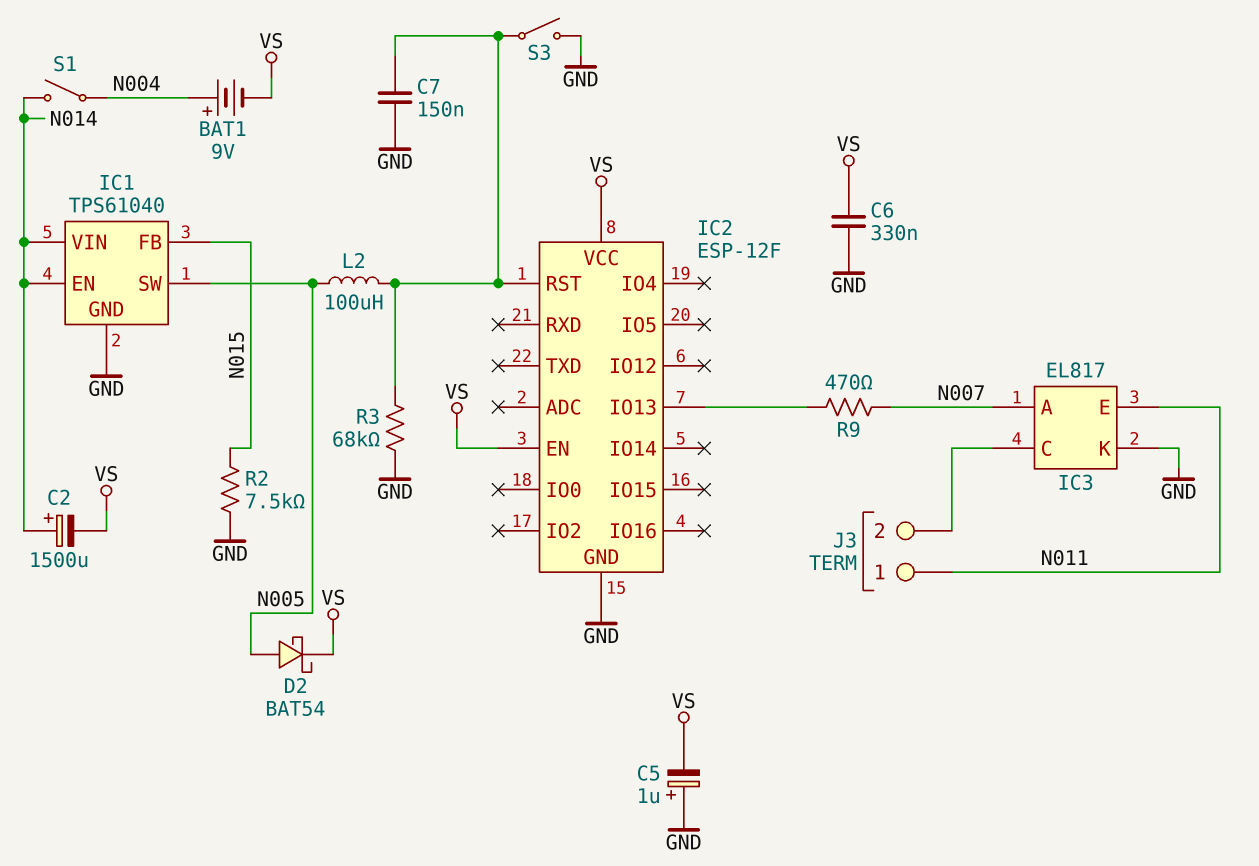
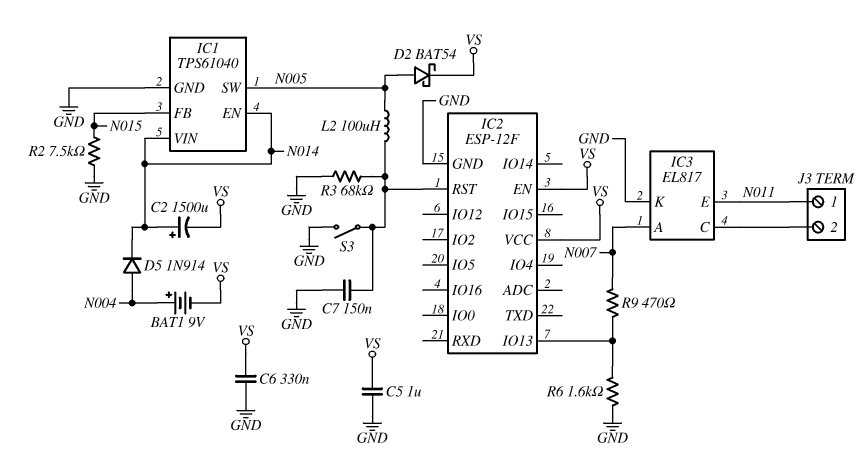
C5: 1uF (plus GND, minus VS) -> 1uF (GND, VS)
D5: none -> diode 1N914 (A N004, K N014)
R6: none -> 1.6k (GND, IC2/IO13)
S1: switch (N004, N014) -> none

